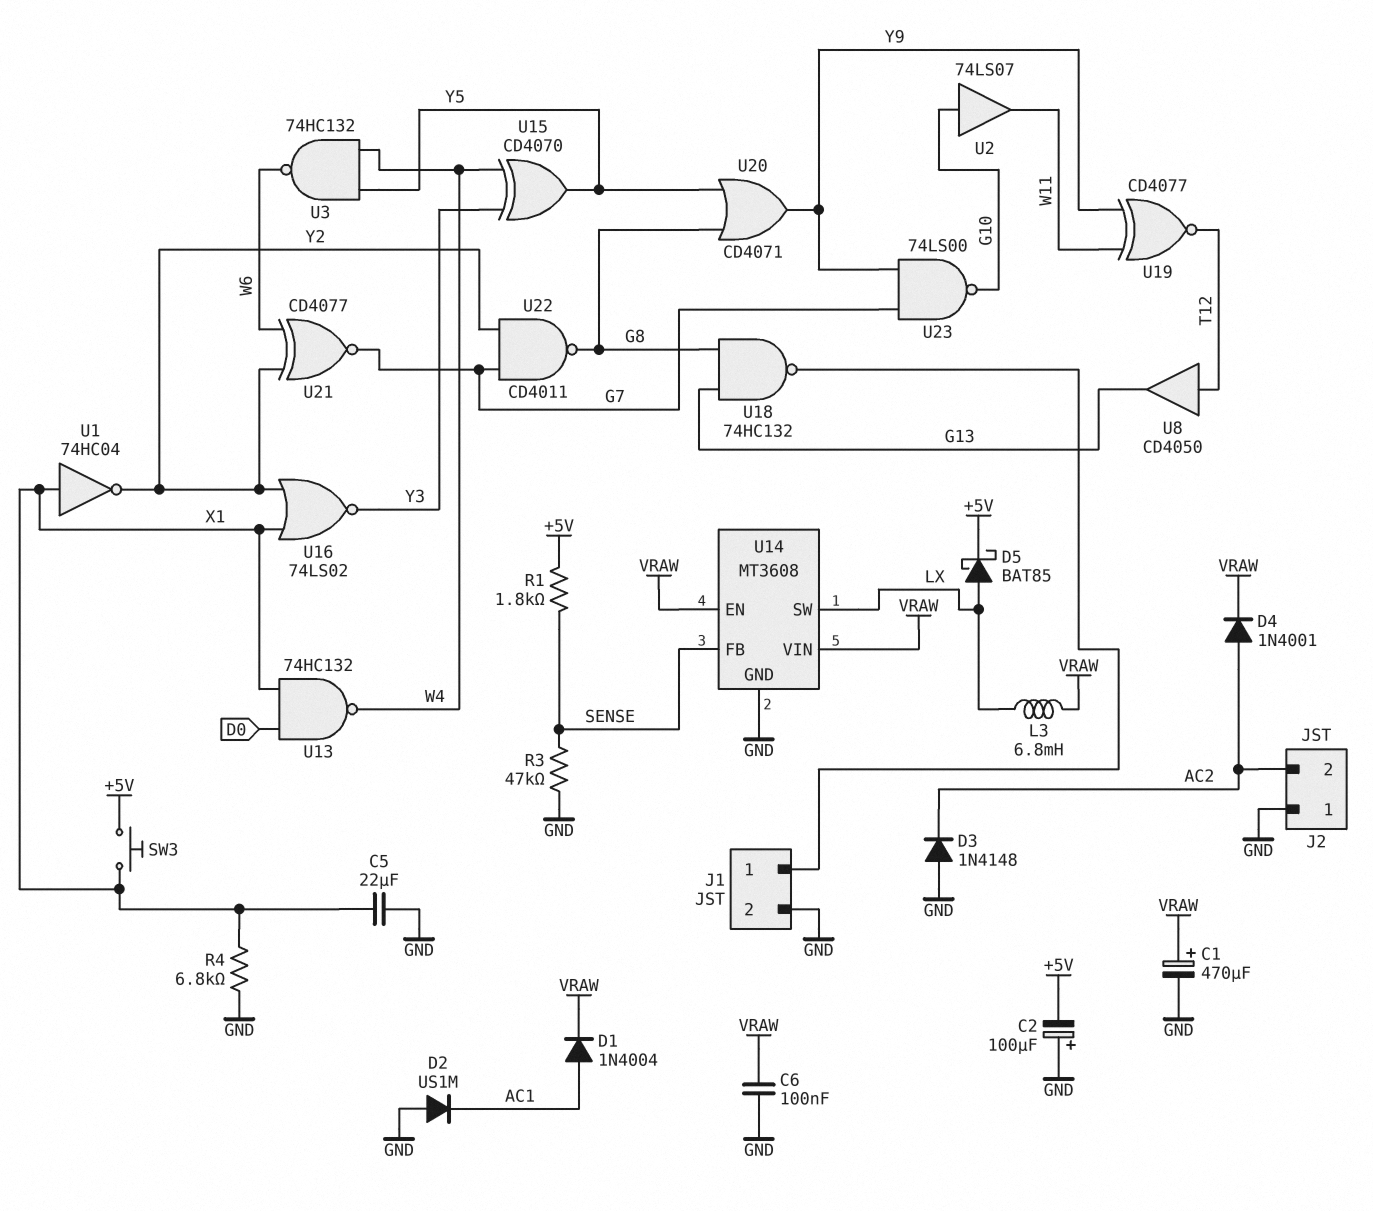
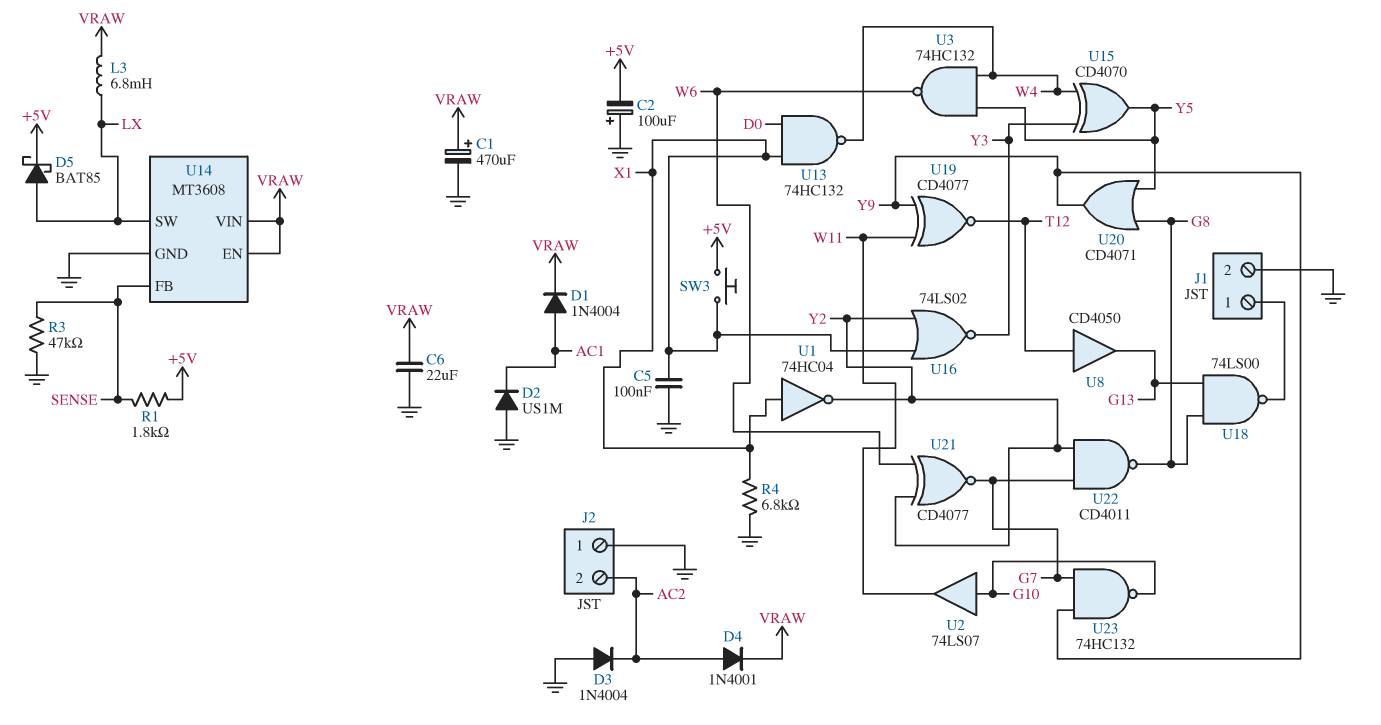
C5: 22uF (GND, X1) -> 100nF (GND, X1)
C6: 100nF (GND, VRAW) -> 22uF (GND, VRAW)
D3: diode 1N4148 (A GND, K AC2) -> diode 1N4004 (A GND, K AC2)
U18: NAND 74HC132 (in G8, in G13, out J1/1) -> NAND 74LS00 (in G8, in G13, out J1/1)
U23: NAND 74LS00 (in G7, in Y9, out G10) -> NAND 74HC132 (in G7, in Y9, out G10)

